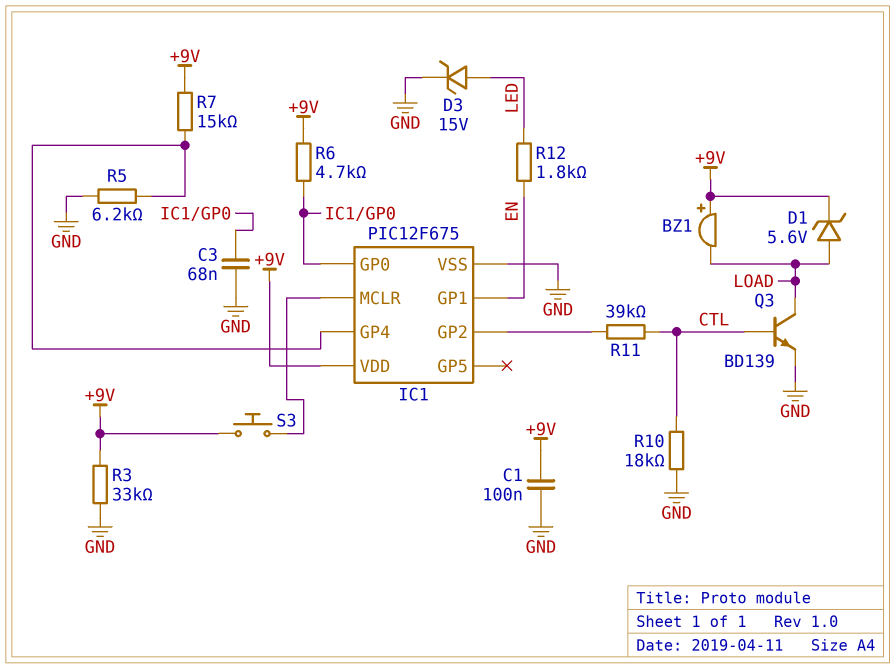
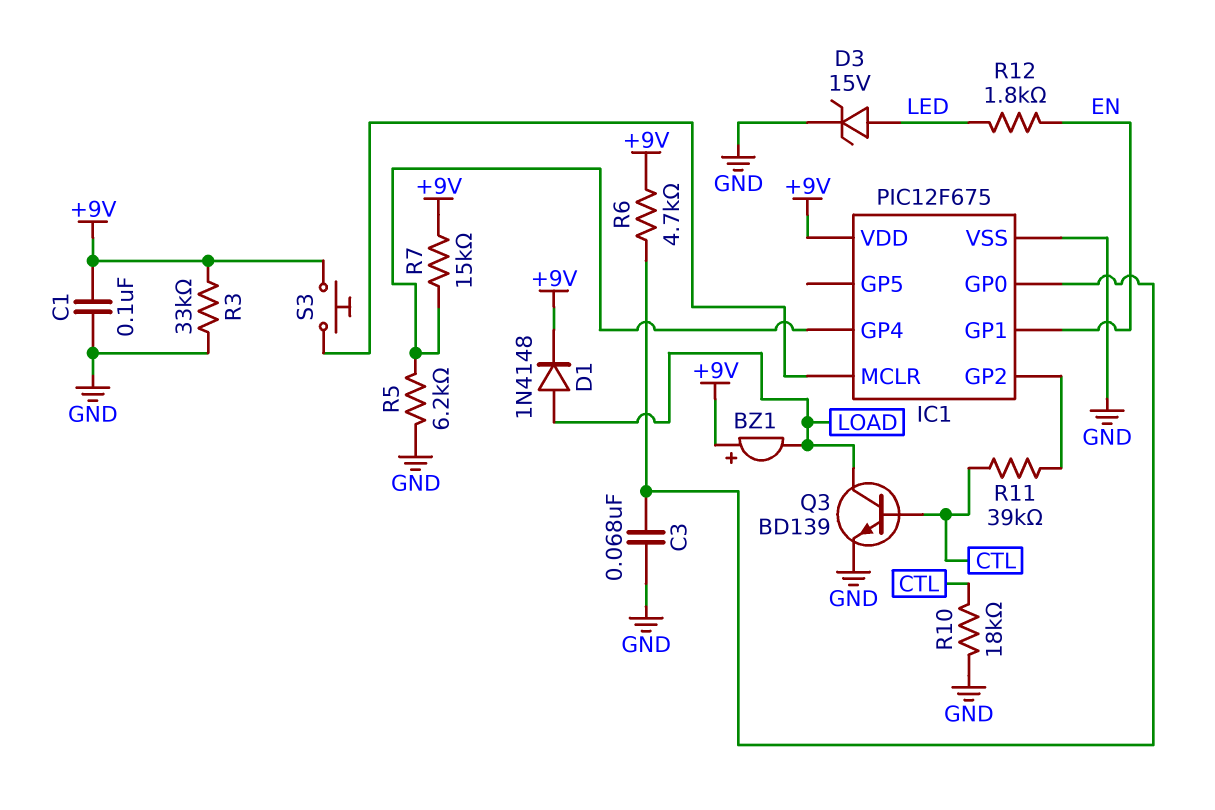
D1: zener 5.6V (A LOAD, K +9V) -> diode 1N4148 (A LOAD, K +9V)

